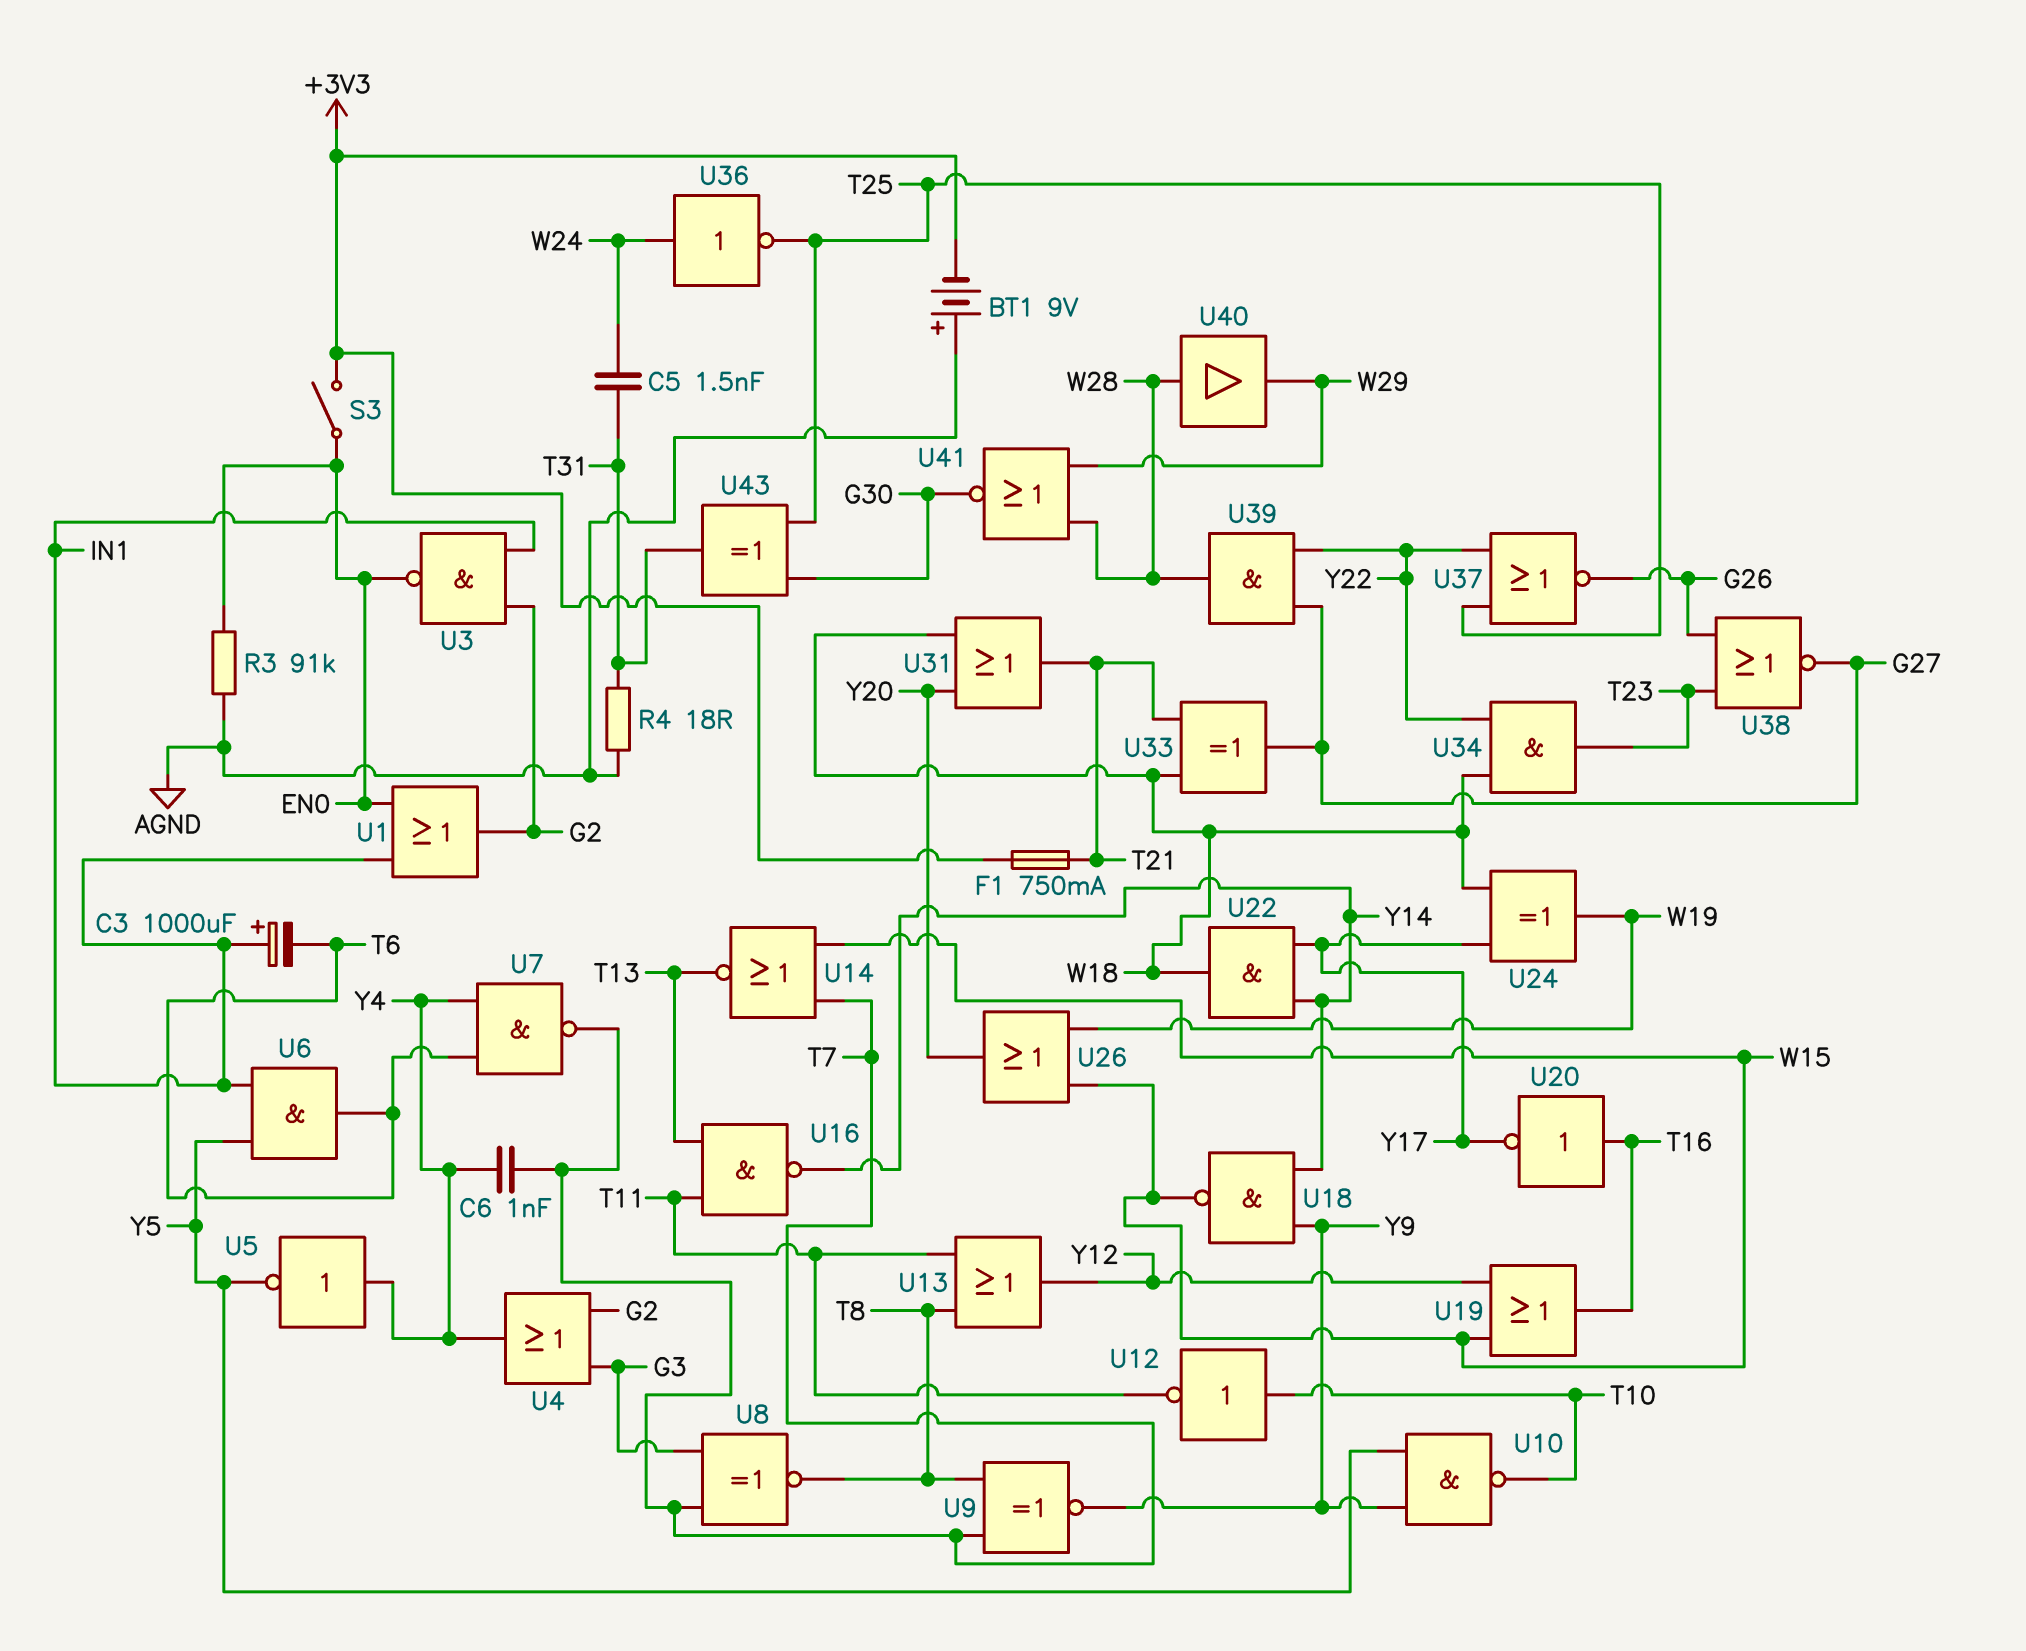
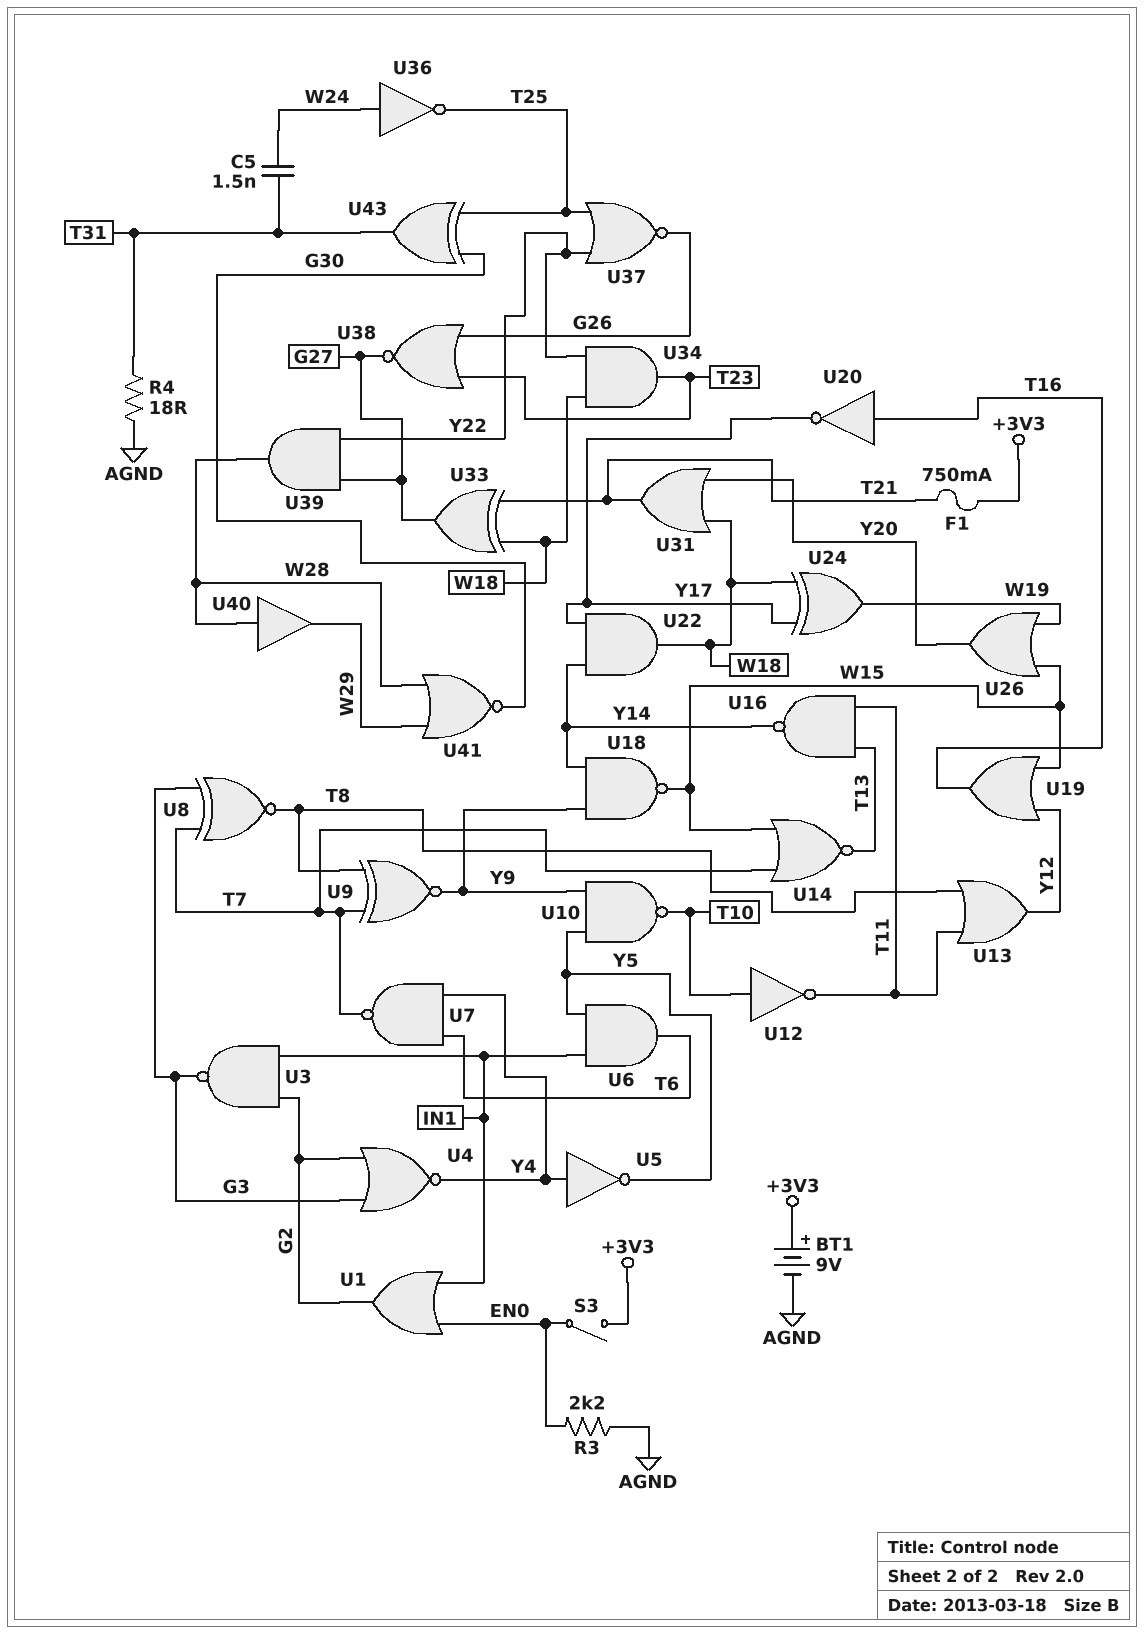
BT1: 9V (plus AGND, minus +3V3) -> 9V (plus +3V3, minus AGND)
C3: 1000uF (plus IN1, minus T6) -> none
C6: 1nF (T7, Y4) -> none
R3: 91k (AGND, EN0) -> 2.2k (AGND, EN0)
U3: NAND (in G2, in IN1, out EN0) -> NAND (in G2, in IN1, out G3)
U4: OR (in G2, in G3, out Y4) -> NOR (in G2, in G3, out Y4)

